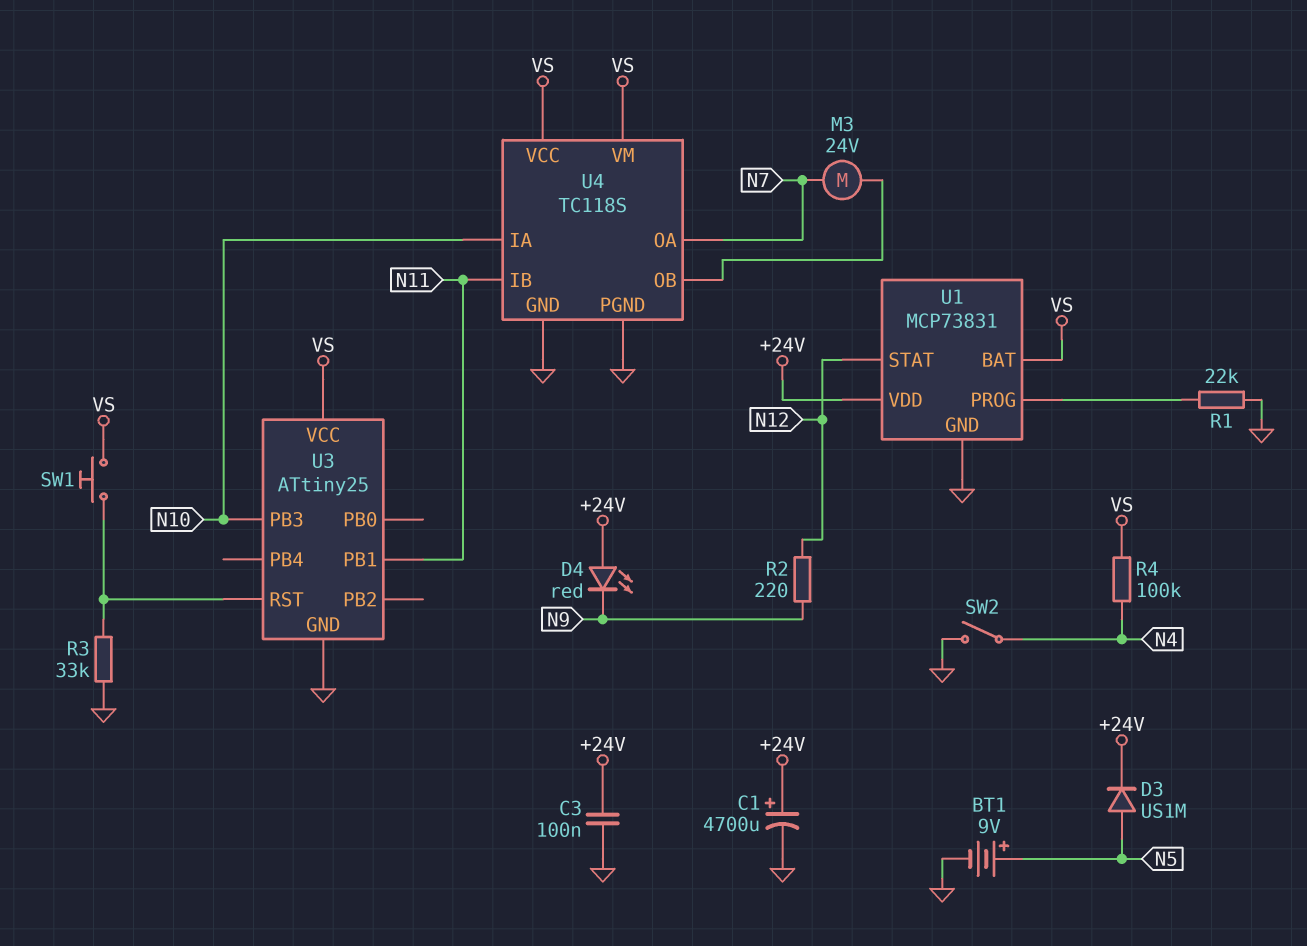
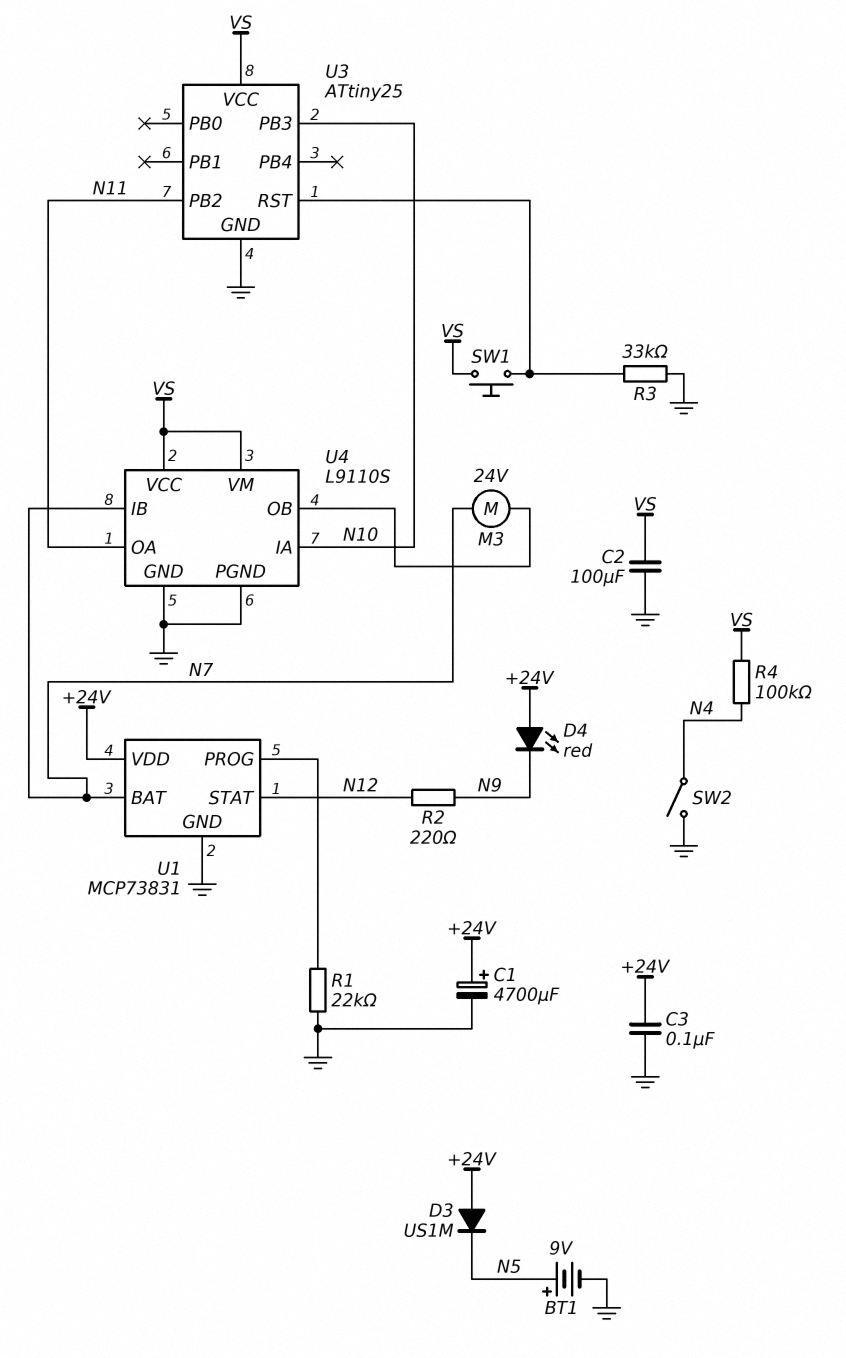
C2: none -> 100uF (GND, VS)
D3: diode US1M (A N5, K +24V) -> diode US1M (A +24V, K N5)
U1 pin BAT: VS -> N7
U3 pin PB1: N11 -> none
U3 pin PB2: none -> N11
U4: TC118S -> L9110S
U4 pin IB: N11 -> N7
U4 pin OA: N7 -> N11

